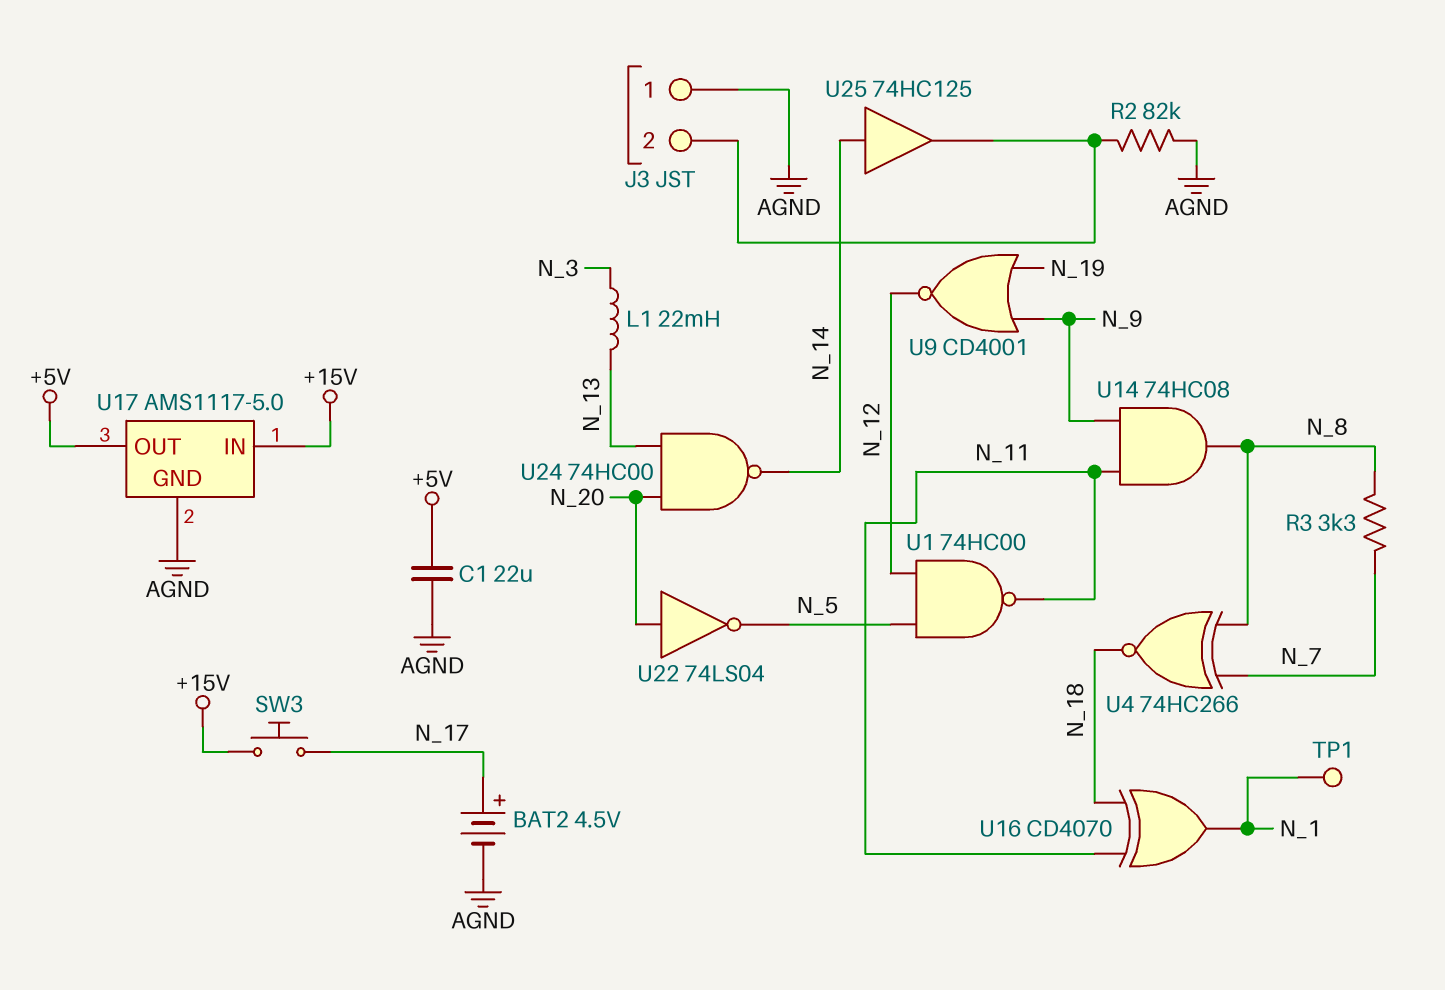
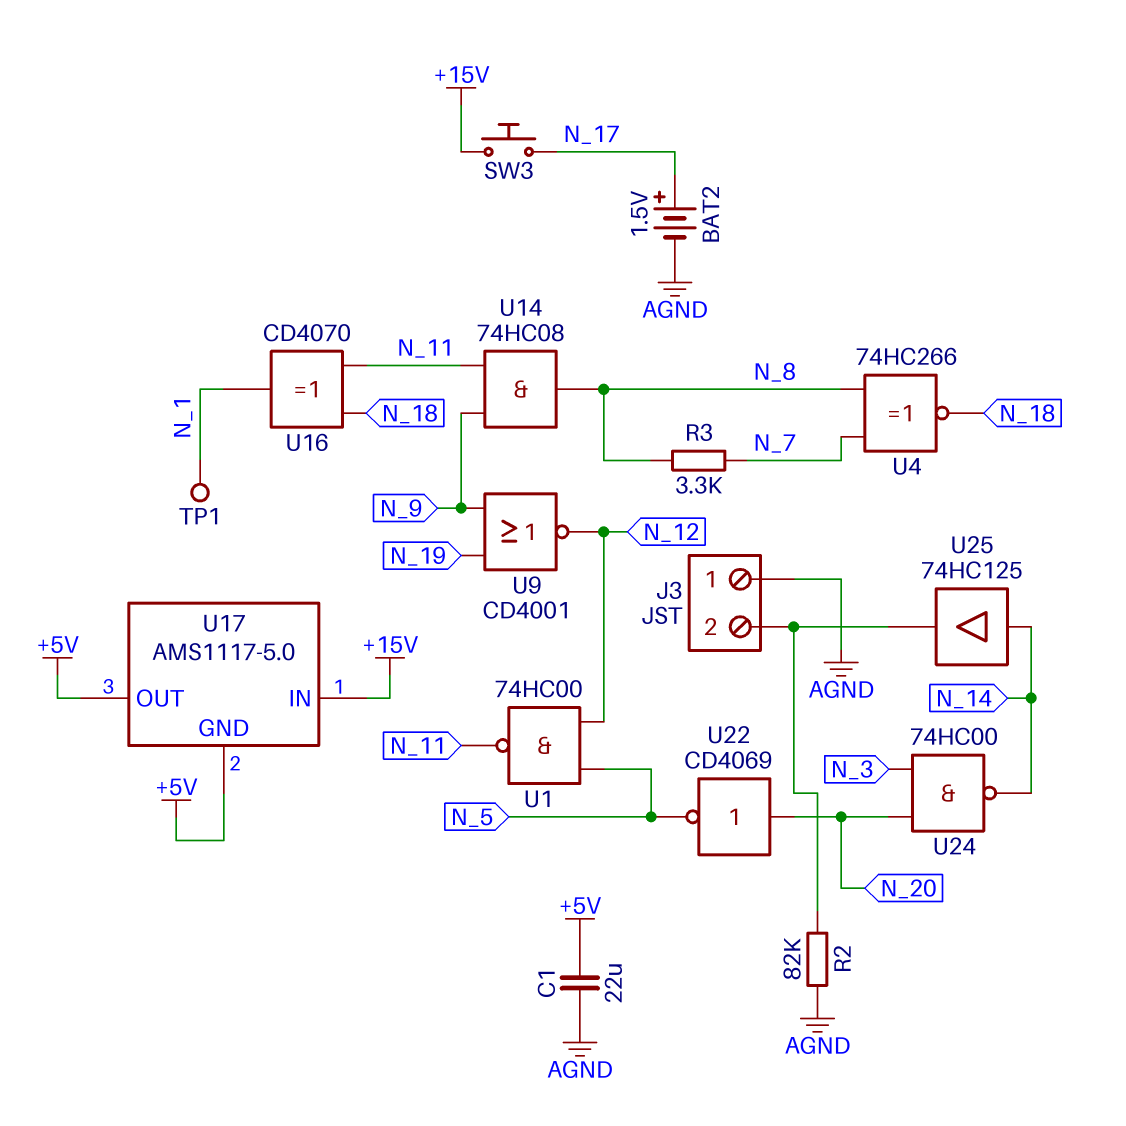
BAT2: 4.5V (plus N_17, minus AGND) -> 1.5V (plus N_17, minus AGND)
L1: 22mH (N_3, N_13) -> none
U17 pin GND: AGND -> +5V
U22: NOT 74LS04 (in N_20, out N_5) -> NOT CD4069 (in N_20, out N_5)
U24: NAND 74HC00 (in N_13, in N_20, out N_14) -> NAND 74HC00 (in N_3, in N_20, out N_14)

